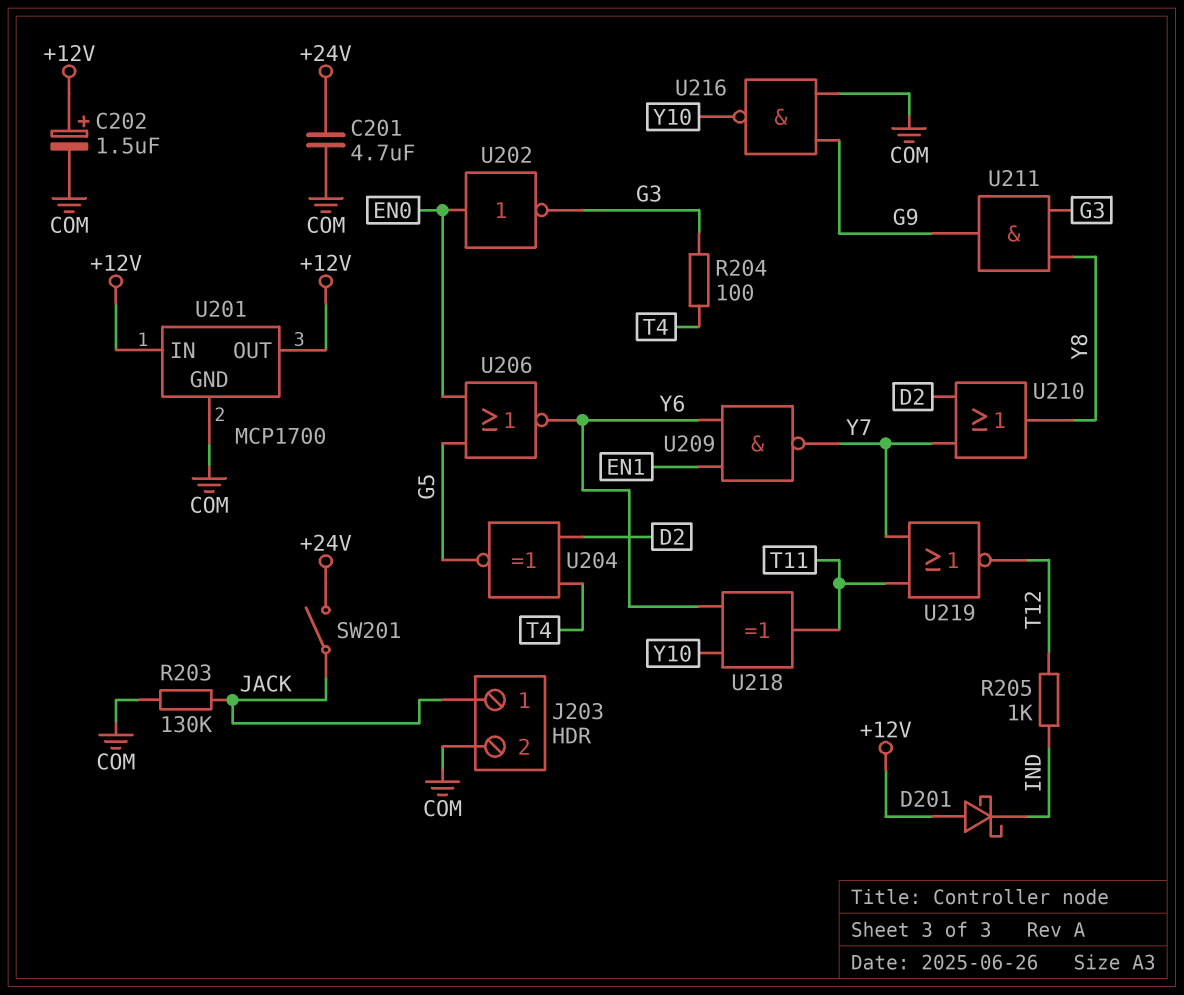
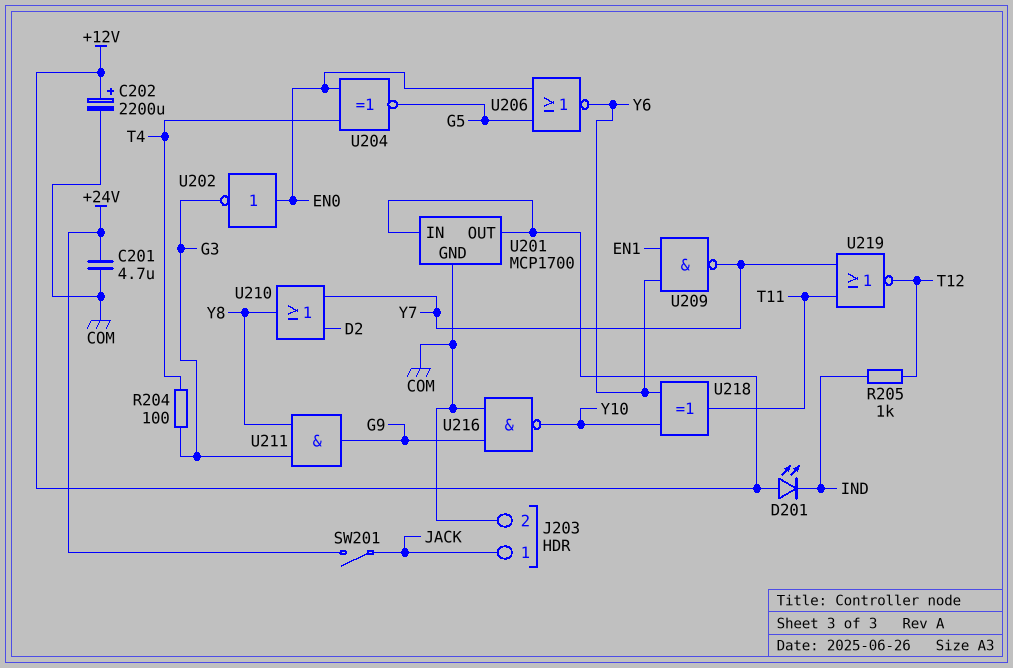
C202: 1.5uF (plus +12V, minus COM) -> 2200uF (plus +12V, minus COM)
D201: schottky (A +12V, K IND) -> LED (A +12V, K IND)
R203: 130k (COM, JACK) -> none
U204: XNOR (in D2, in T4, out G5) -> XNOR (in EN0, in T4, out G5)

